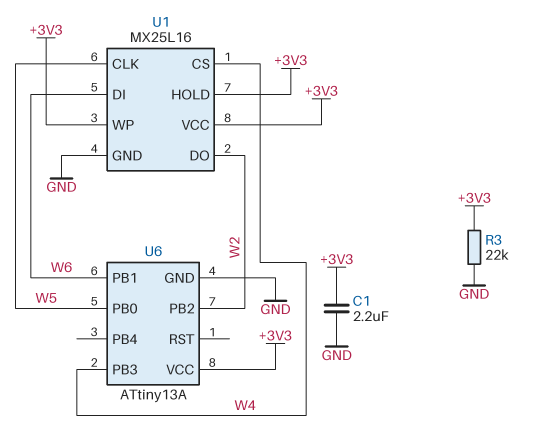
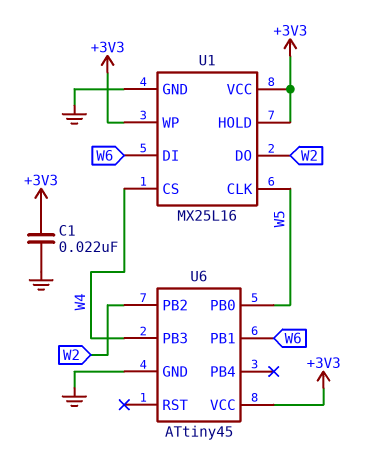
C1: 2.2uF (+3V3, GND) -> 22nF (+3V3, GND)
R3: 22k (+3V3, GND) -> none
U6: ATtiny13A -> ATtiny45

